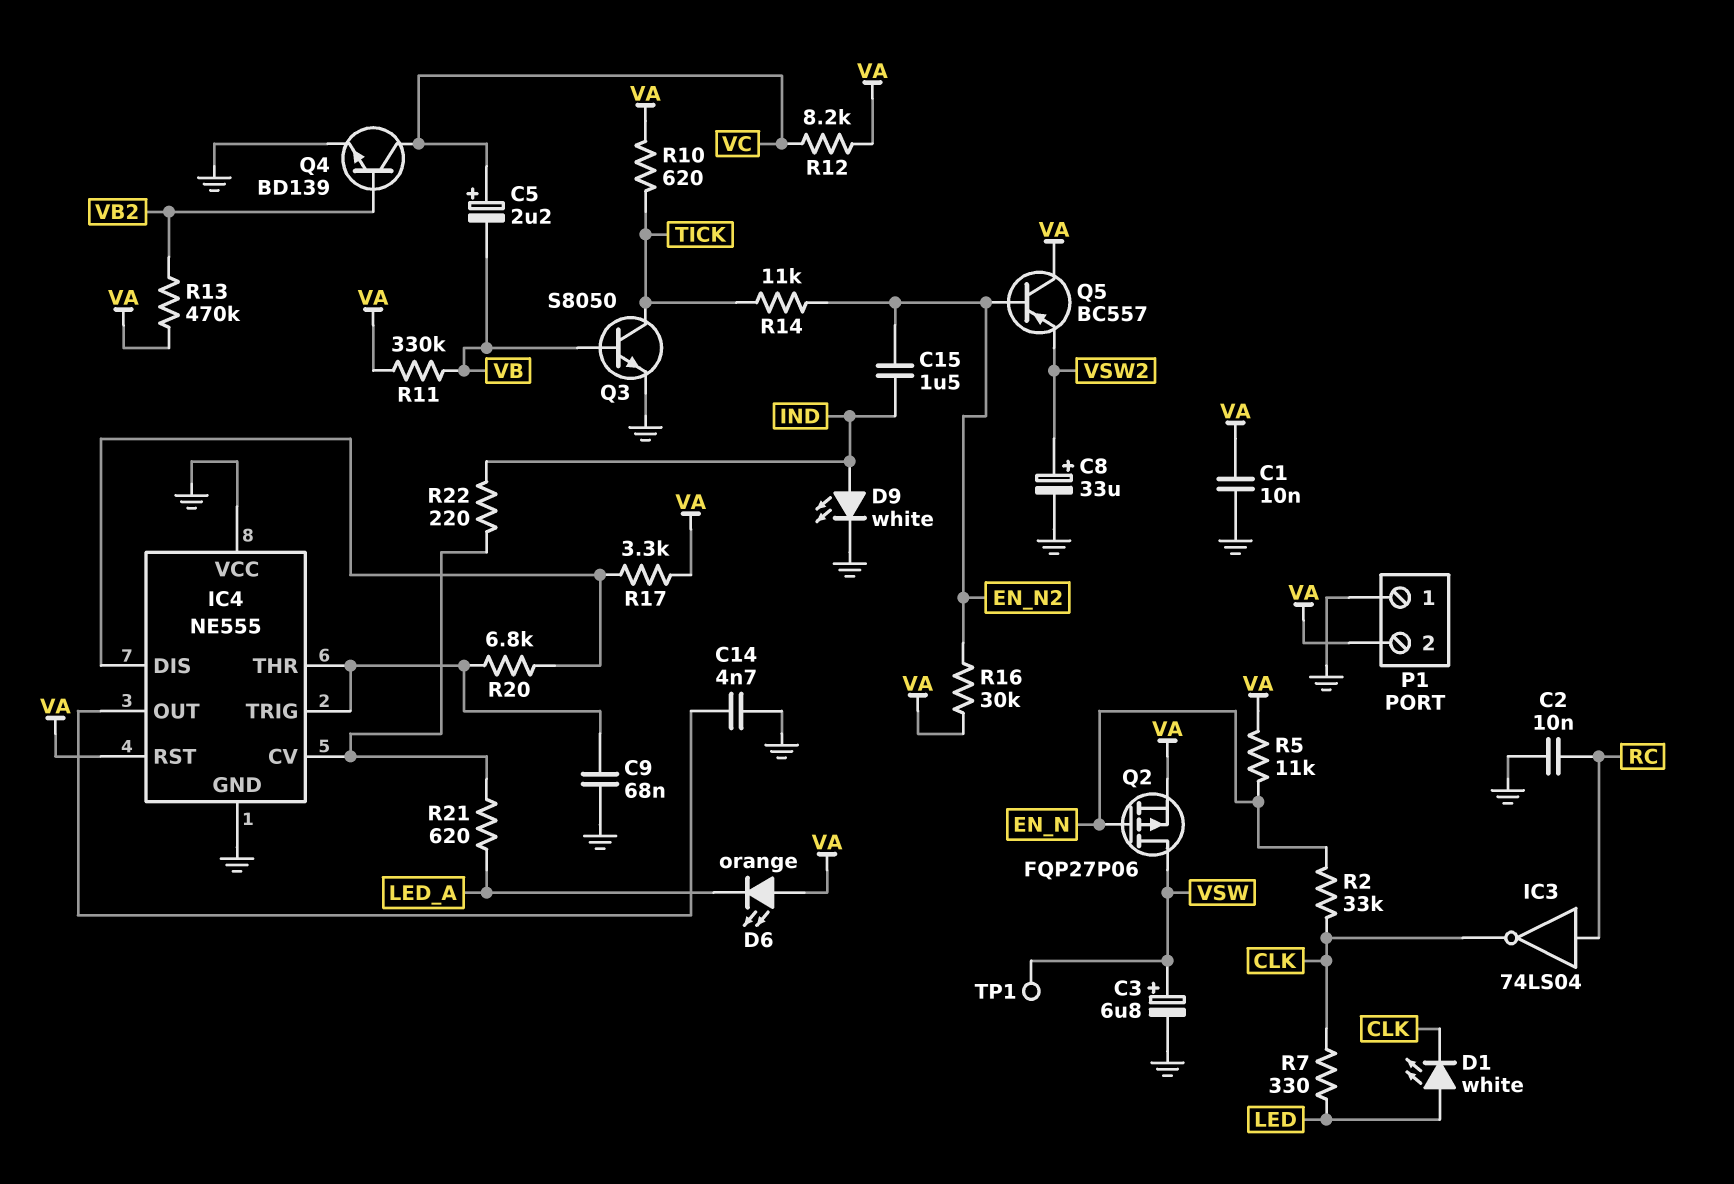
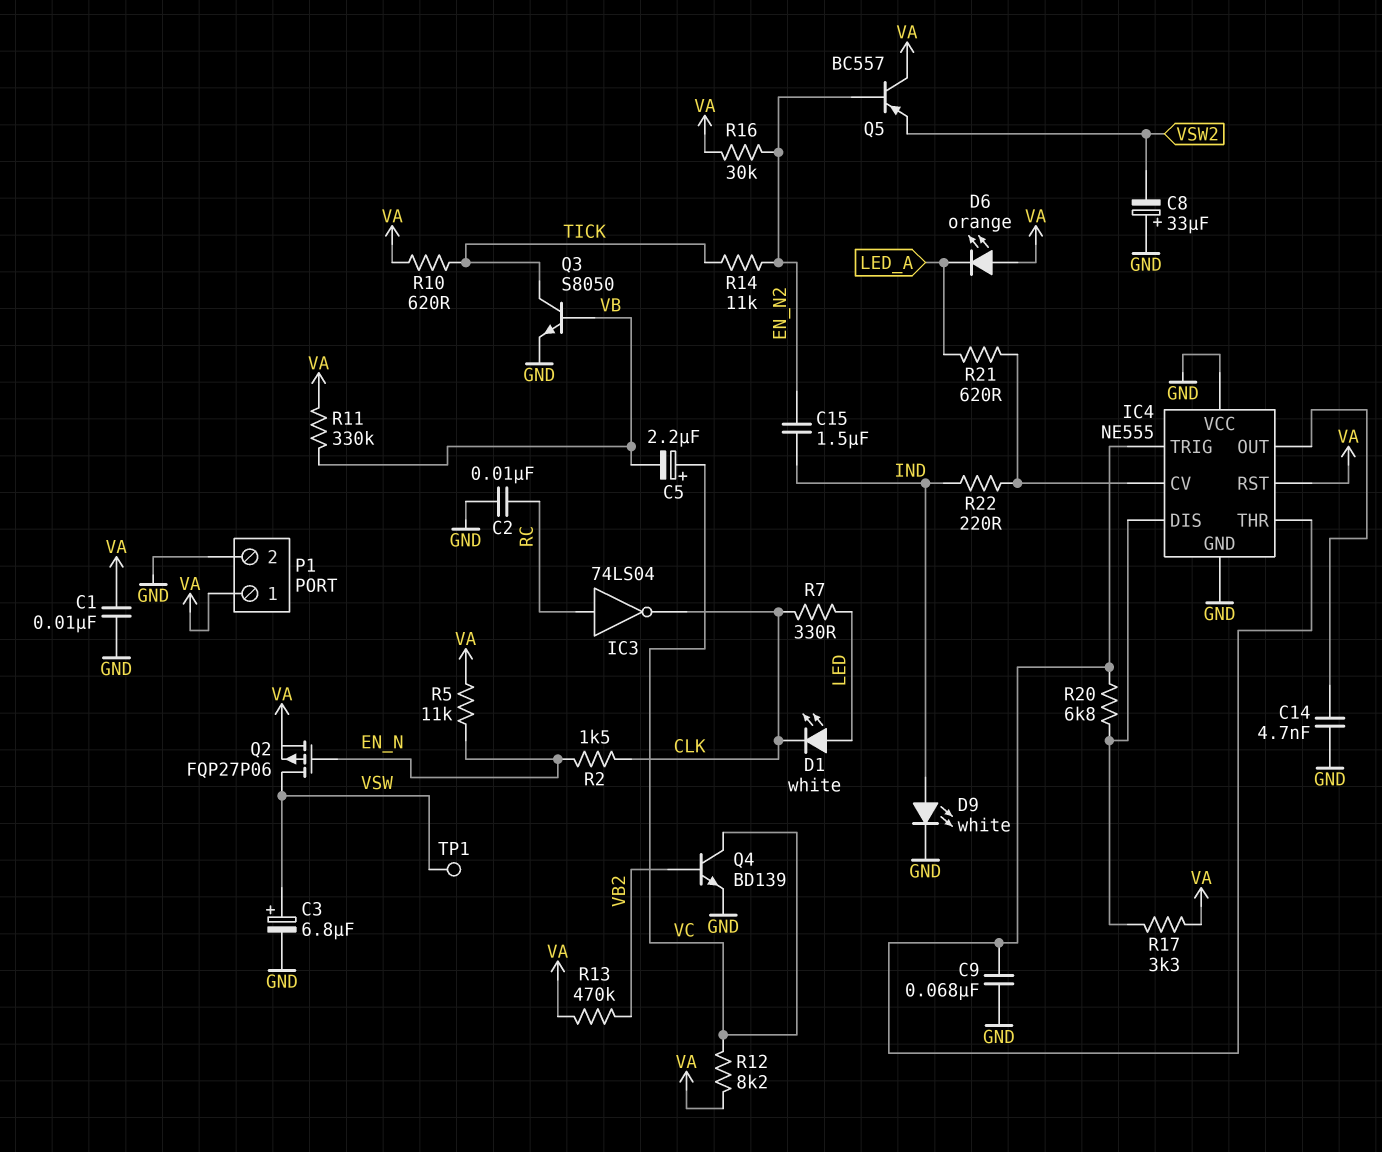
C8: 33uF (plus VSW2, minus GND) -> 33uF (plus GND, minus VSW2)
P1 pin 1: GND -> VA
P1 pin 2: VA -> GND
R2: 33k (CLK, EN_N) -> 1.5k (CLK, EN_N)

